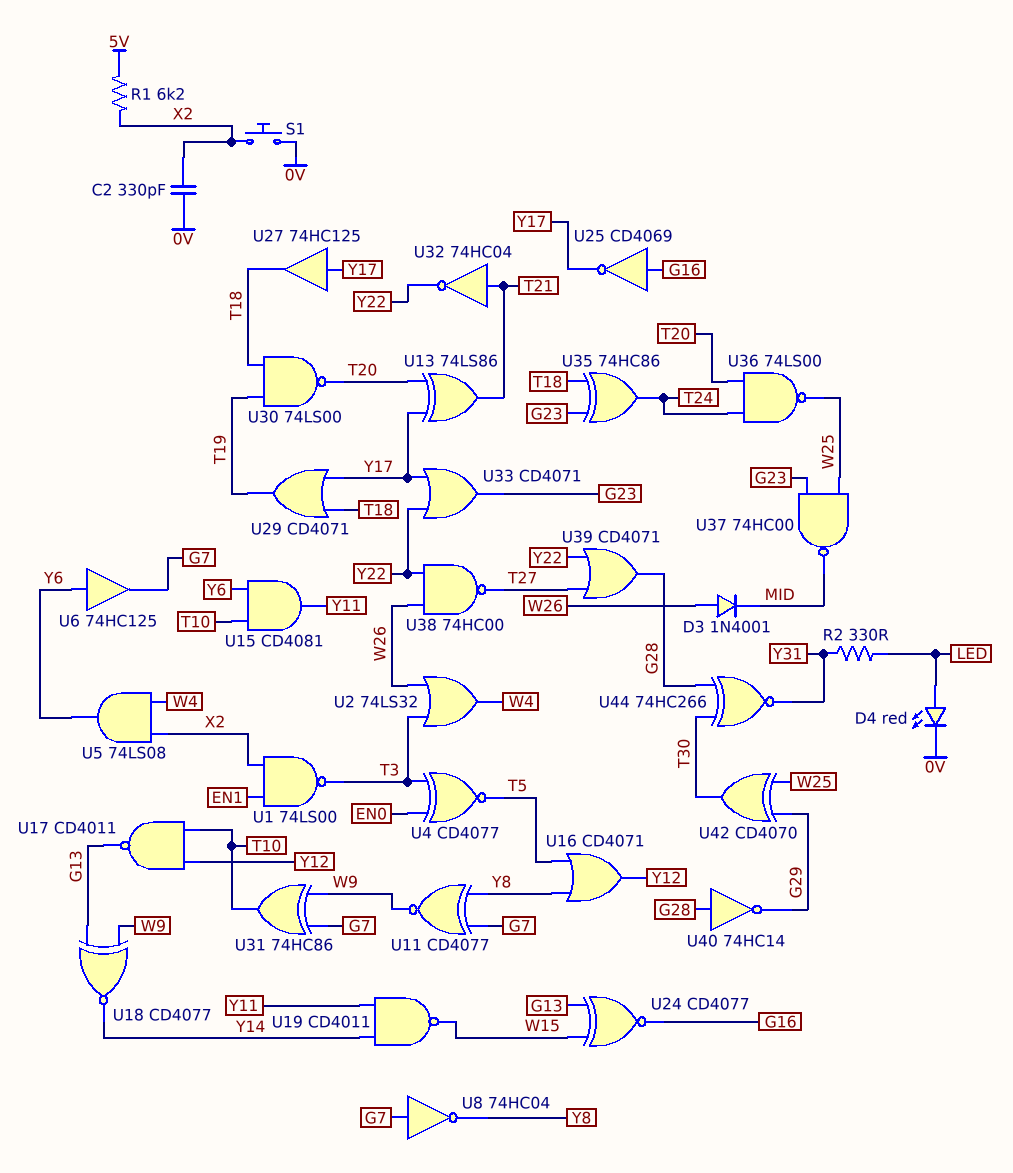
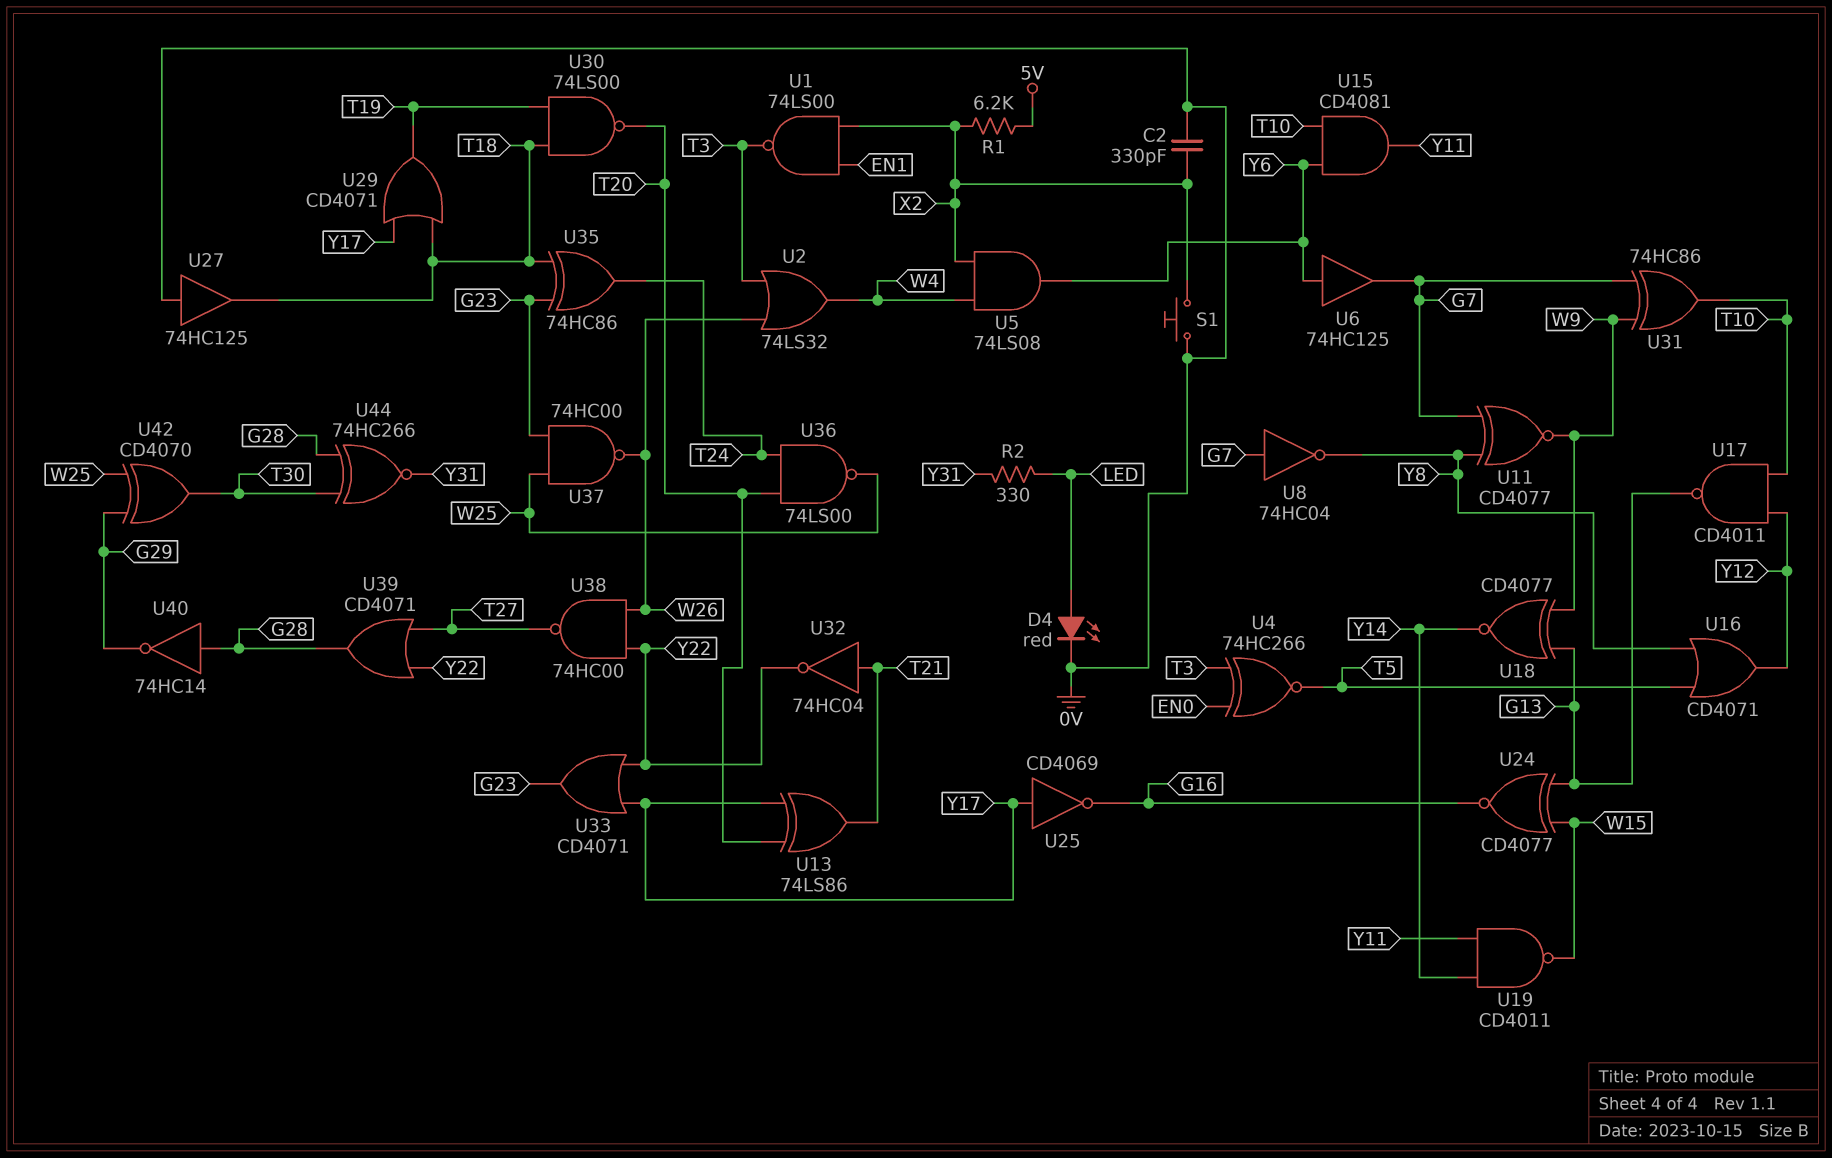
D3: diode 1N4001 (A W26, K MID) -> none
U4: XNOR CD4077 (in EN0, in T3, out T5) -> XNOR 74HC266 (in EN0, in T3, out T5)
U25: NOT CD4069 (in G16, out Y17) -> NOT CD4069 (in Y17, out G16)
U27: buffer 74HC125 (in Y17, out T18) -> buffer 74HC125 (in 0V, out T18)
U37: NAND 74HC00 (in G23, in W25, out MID) -> NAND 74HC00 (in G23, in W25, out W26)

